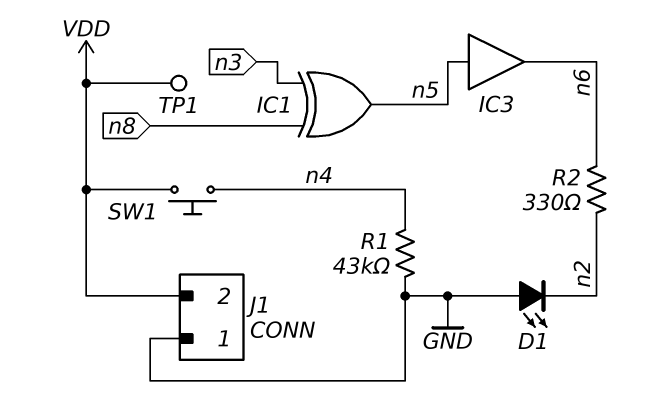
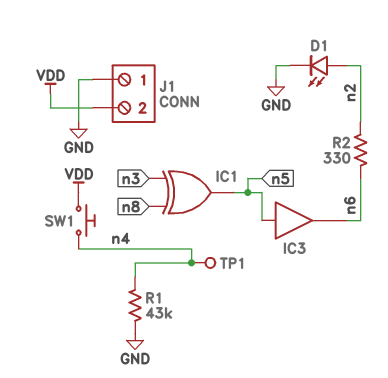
D1: LED (A GND, K n2) -> LED (A n2, K GND)
TP1: test point (VDD) -> test point (n4)

